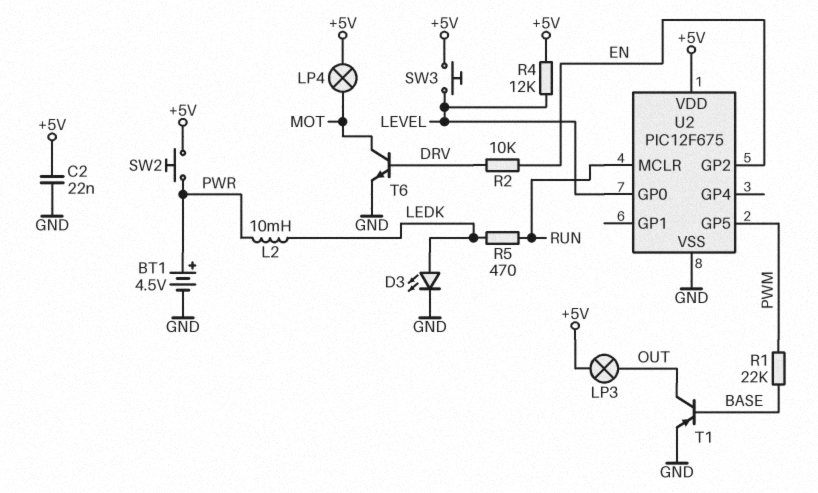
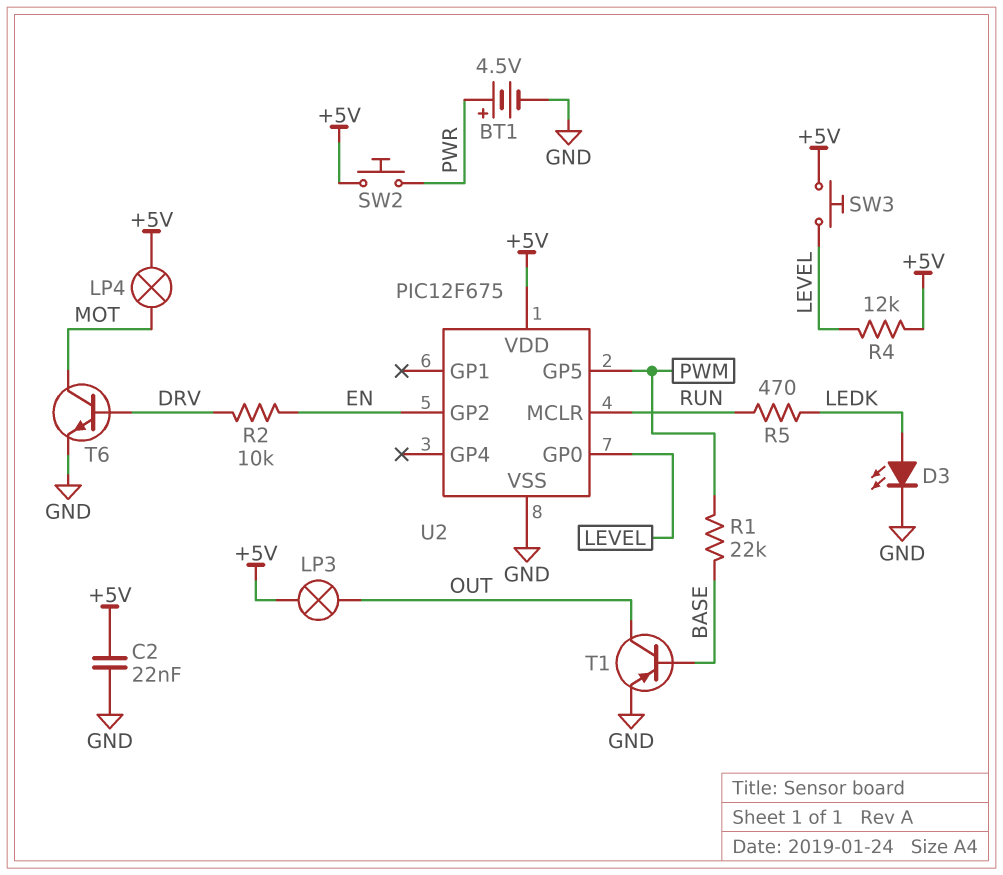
L2: 10mH (LEDK, PWR) -> none

